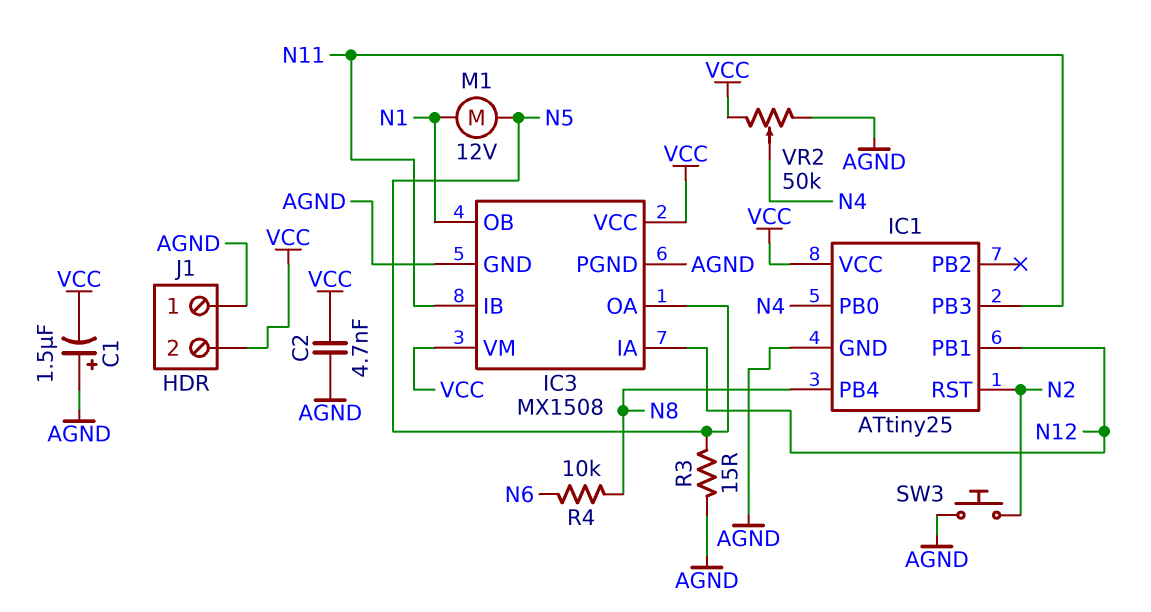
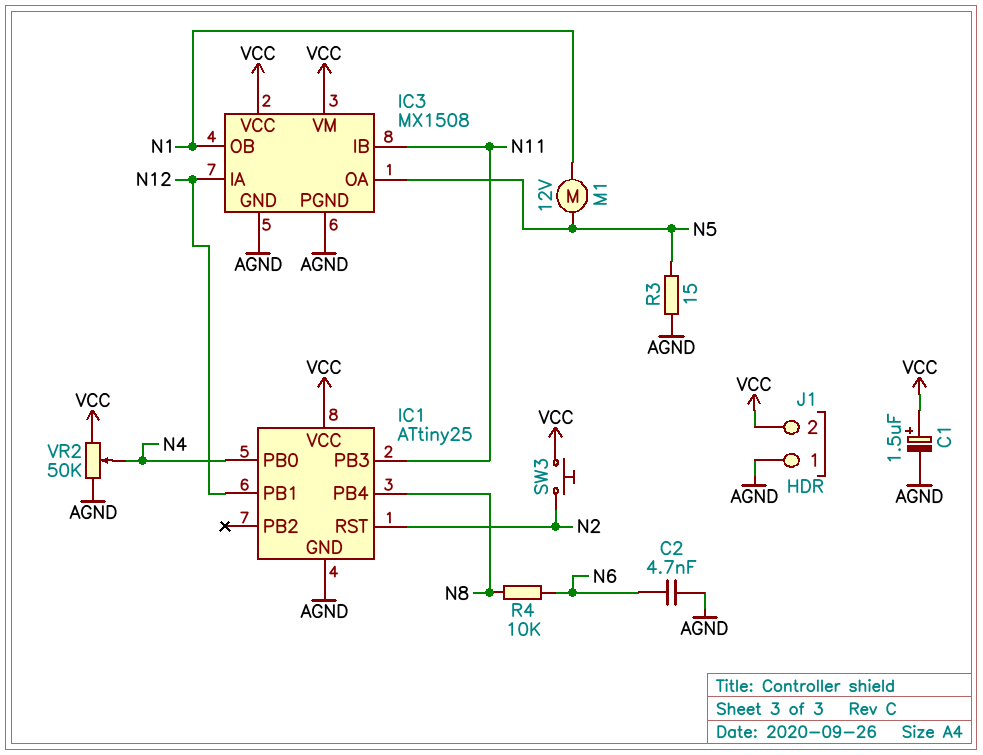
C1: 1.5uF (plus AGND, minus VCC) -> 1.5uF (plus VCC, minus AGND)
C2: 4.7nF (AGND, VCC) -> 4.7nF (AGND, N6)
SW3: button (AGND, N2) -> button (N2, VCC)

